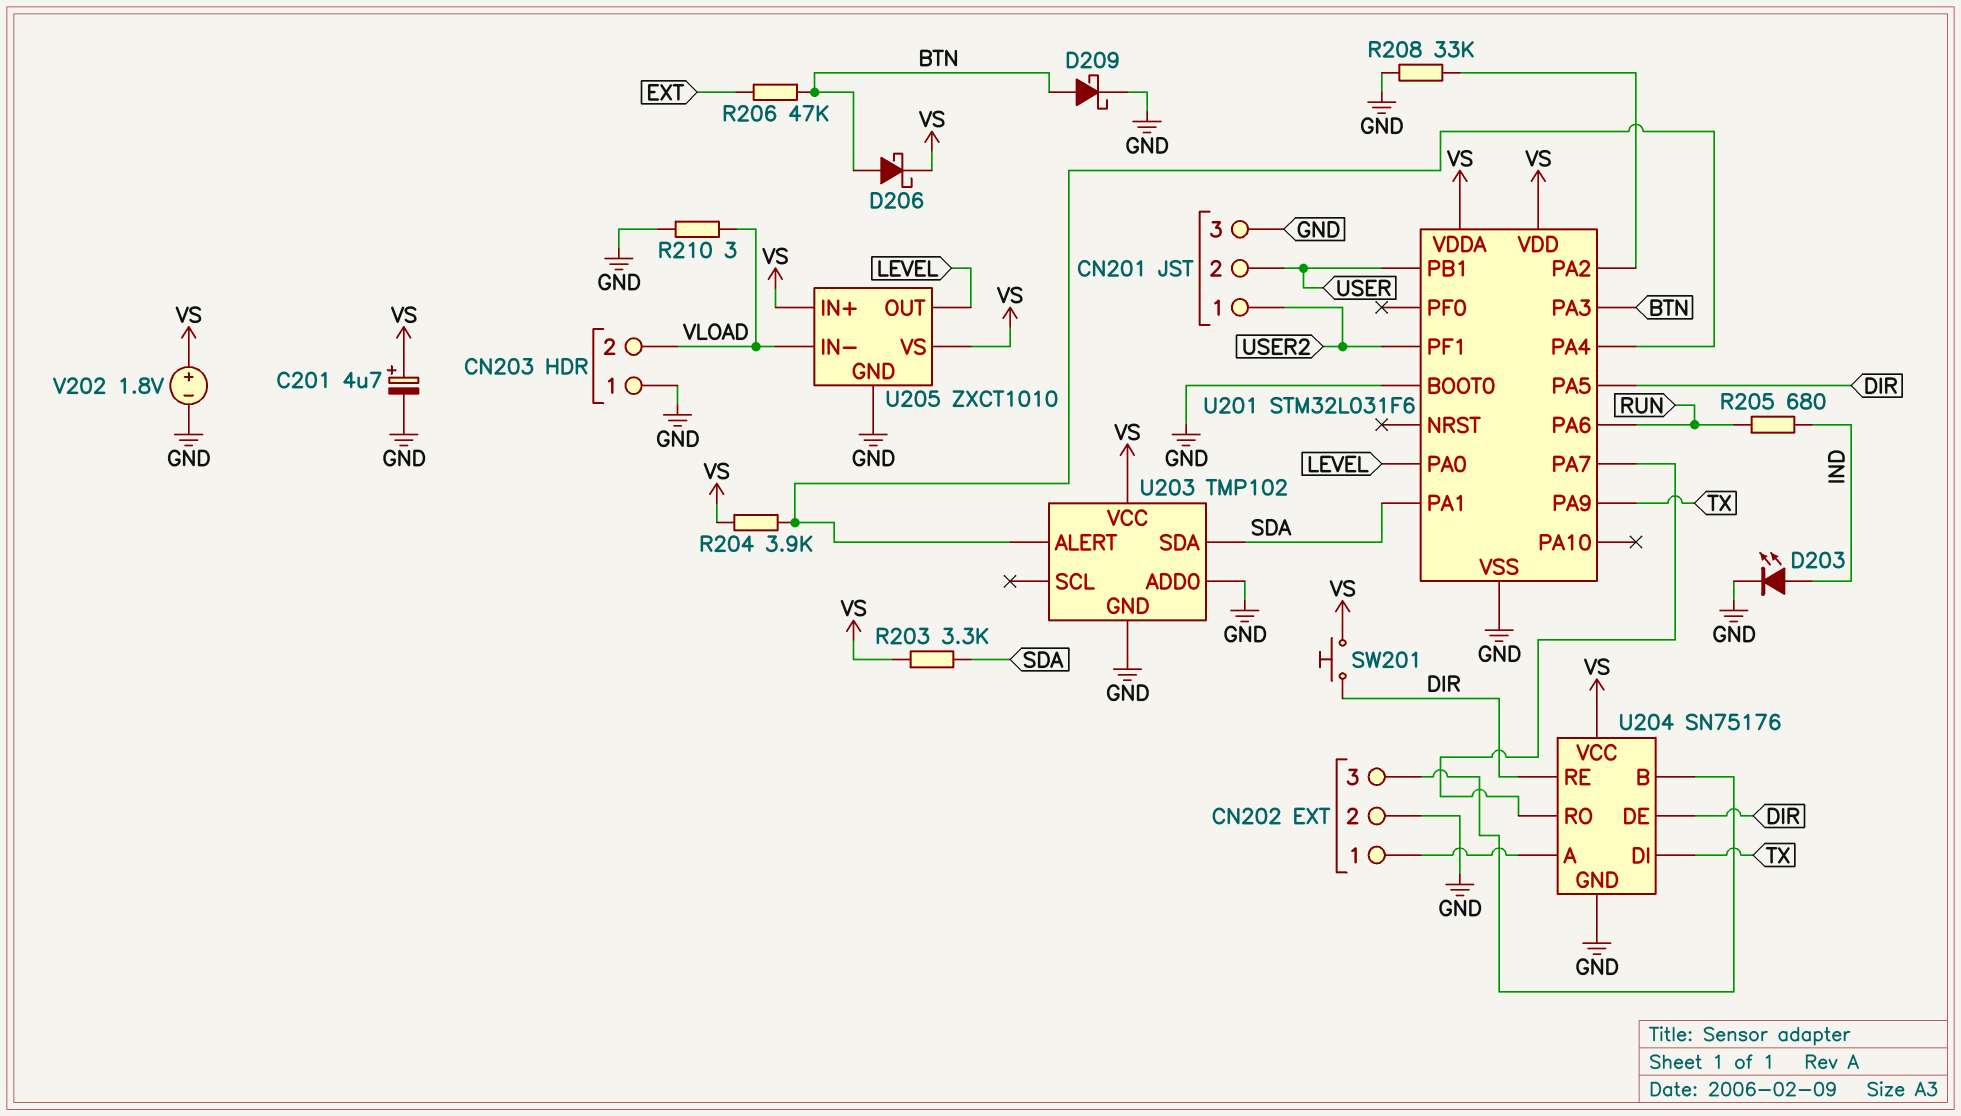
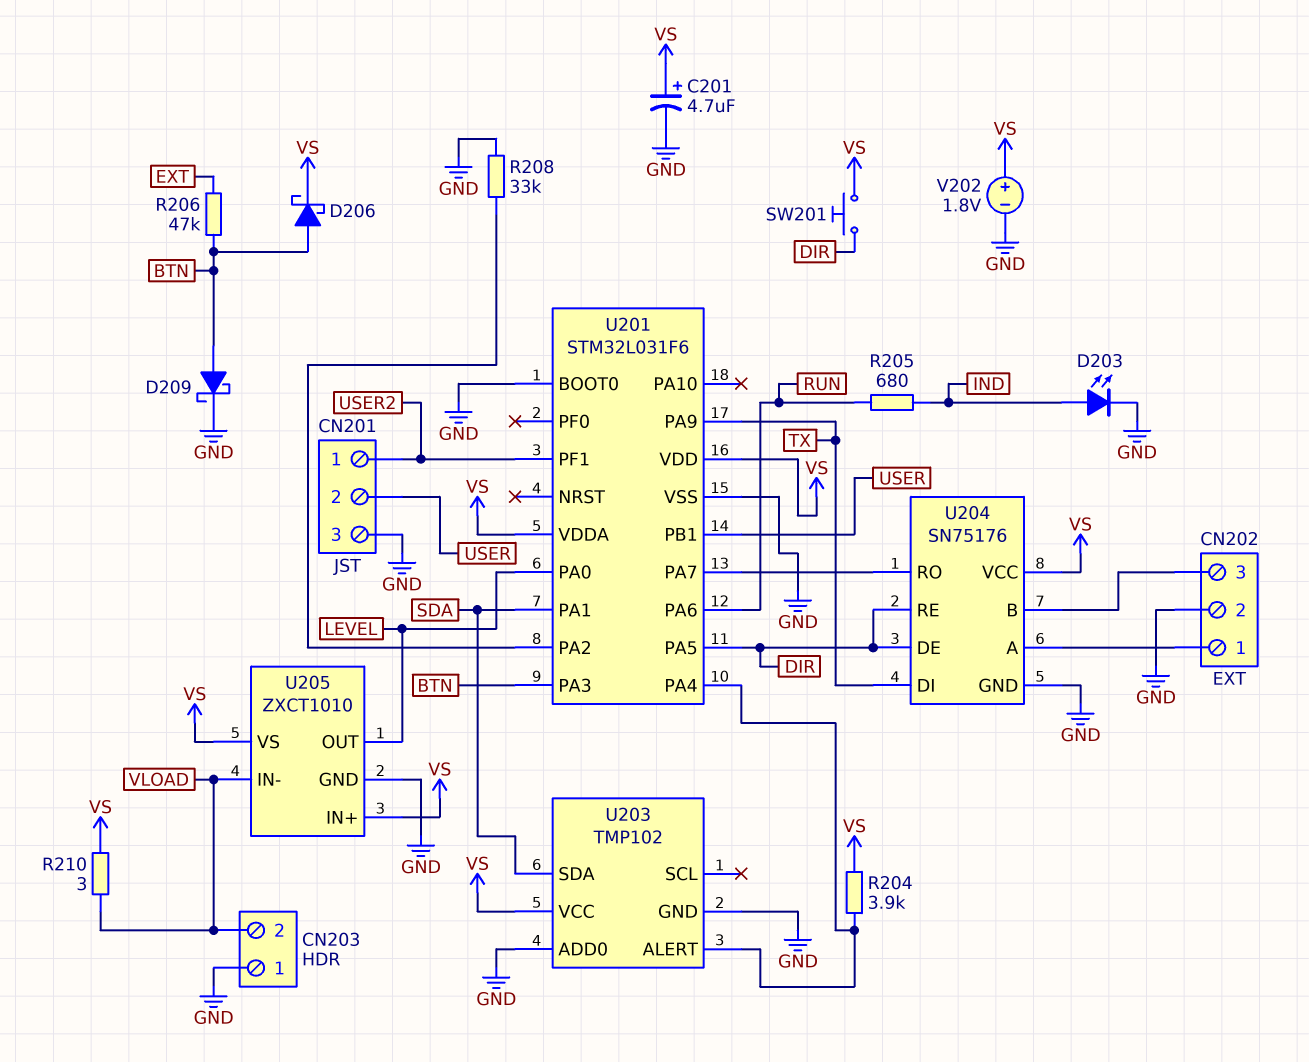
R203: 3.3k (SDA, VS) -> none
R210: 3 (GND, VLOAD) -> 3 (VLOAD, VS)

